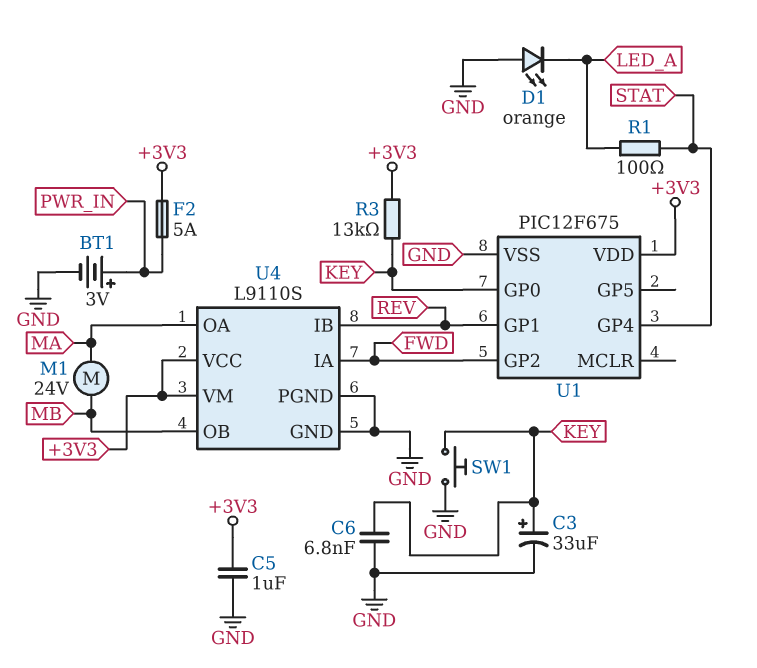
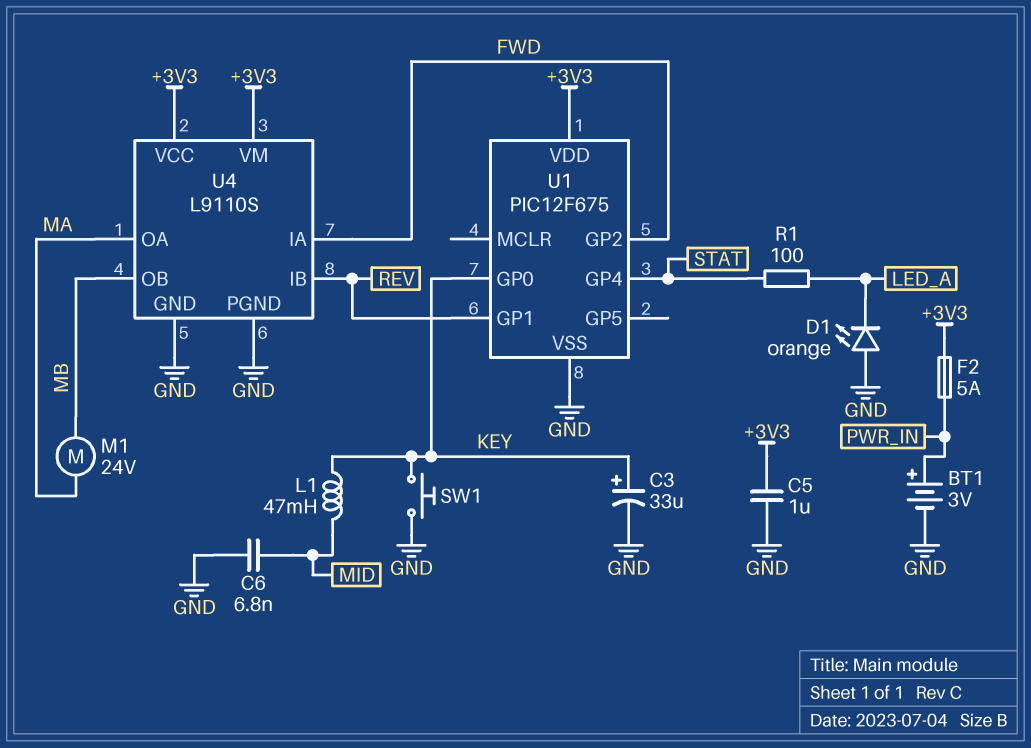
C6: 6.8nF (GND, KEY) -> 6.8nF (GND, MID)
L1: none -> 47mH (KEY, MID)
R3: 13k (+3V3, KEY) -> none

